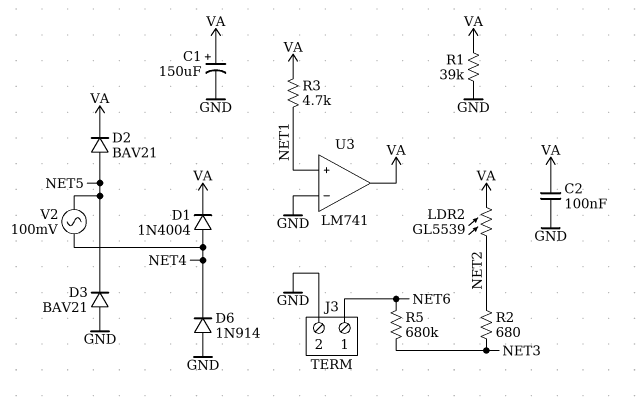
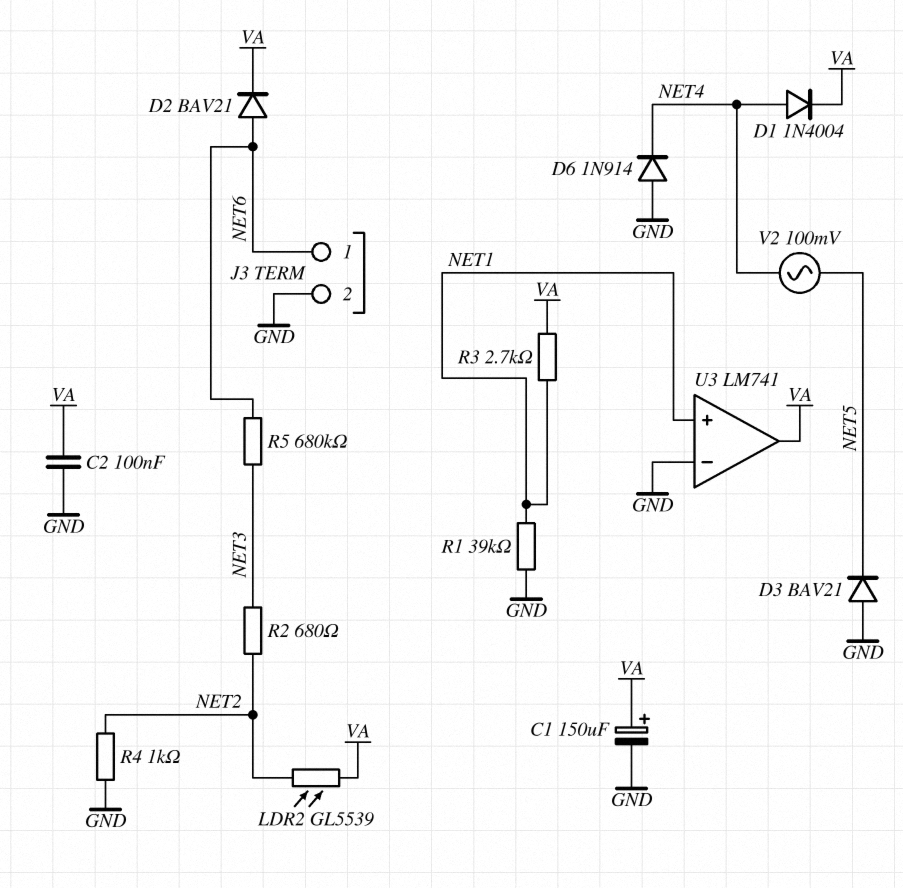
D2: diode BAV21 (A NET5, K VA) -> diode BAV21 (A NET6, K VA)
R1: 39k (GND, VA) -> 39k (GND, NET1)
R3: 4.7k (NET1, VA) -> 2.7k (NET1, VA)
R4: none -> 1k (GND, NET2)

